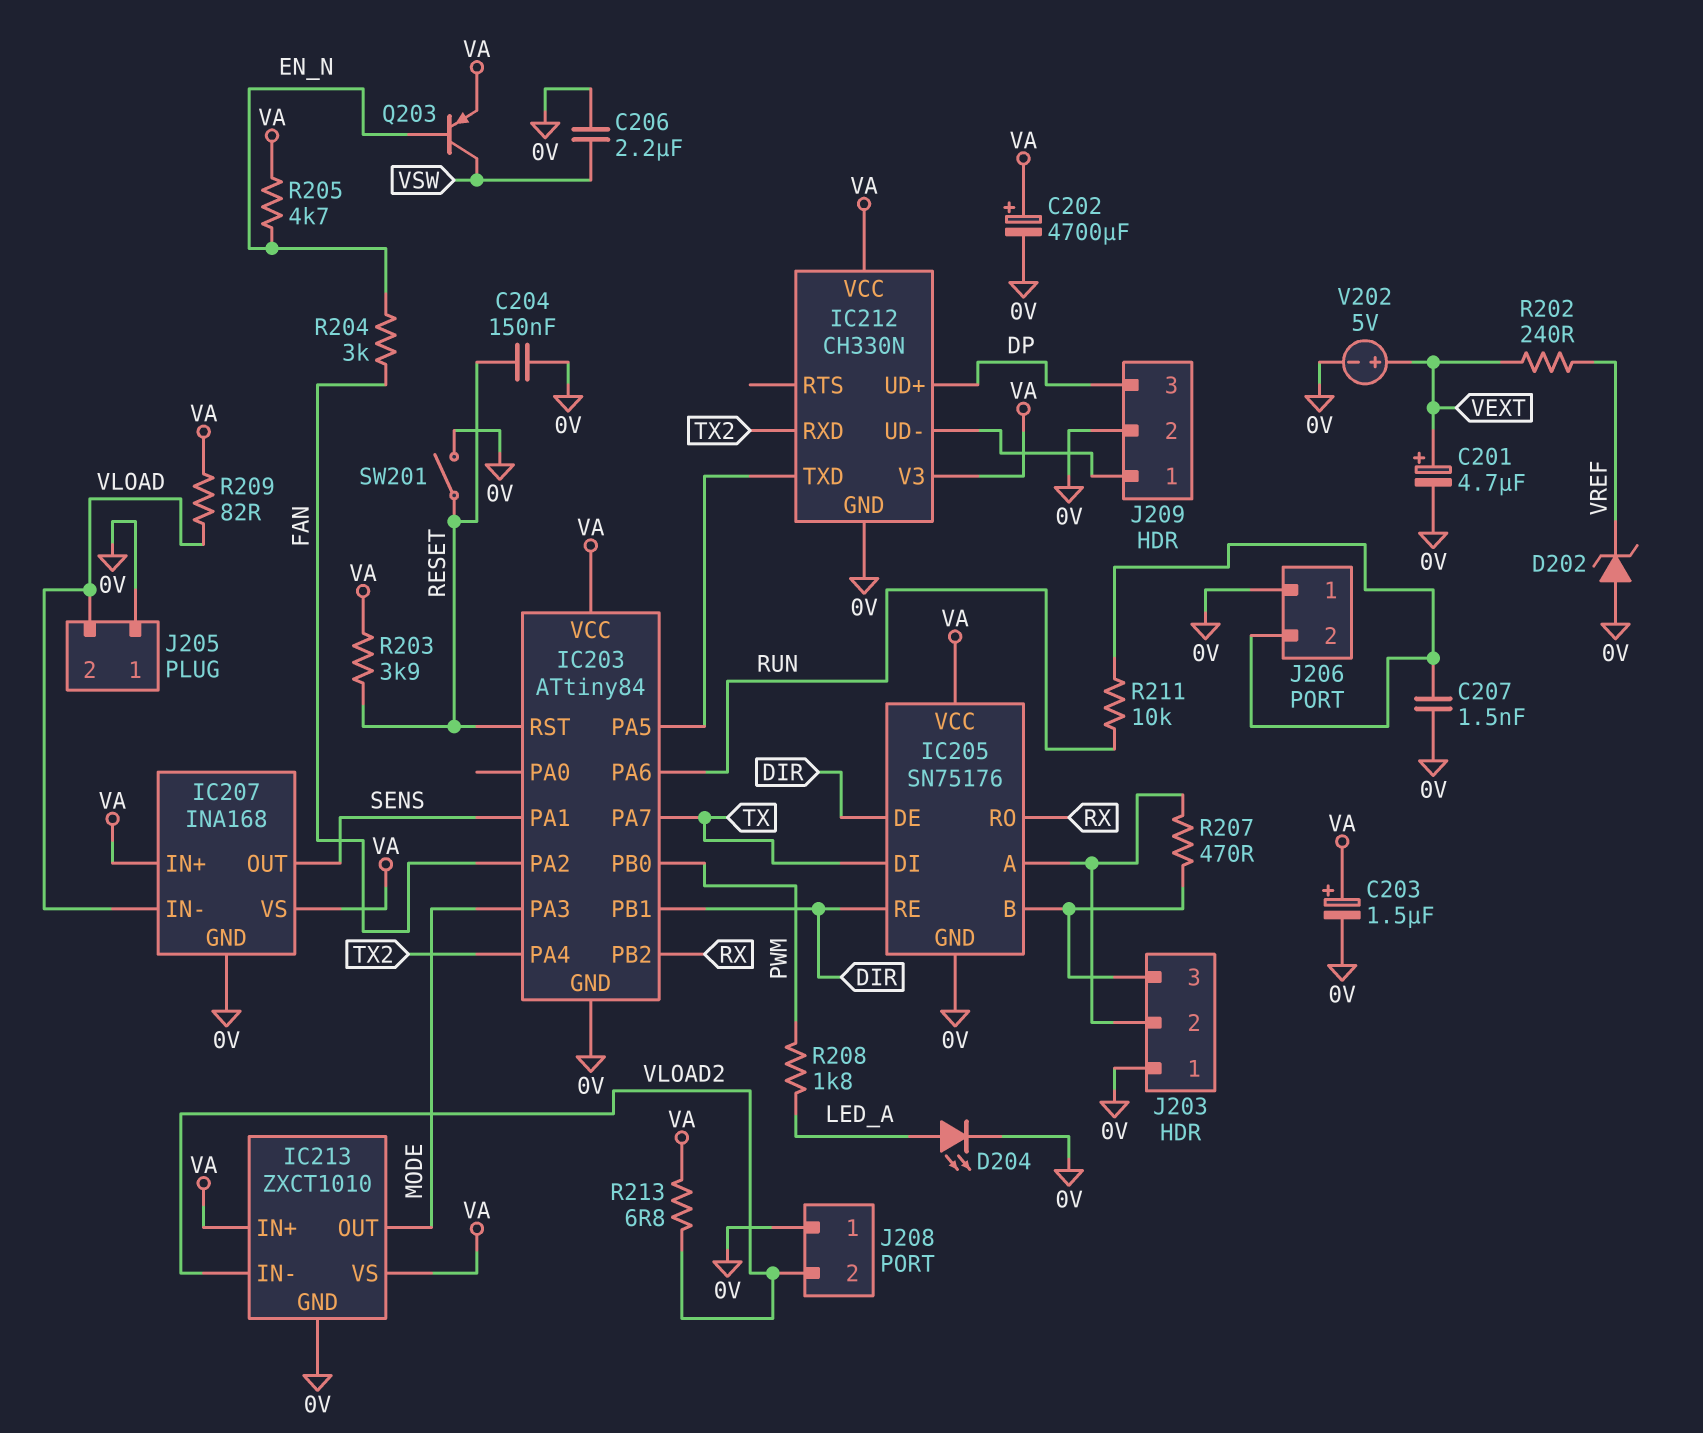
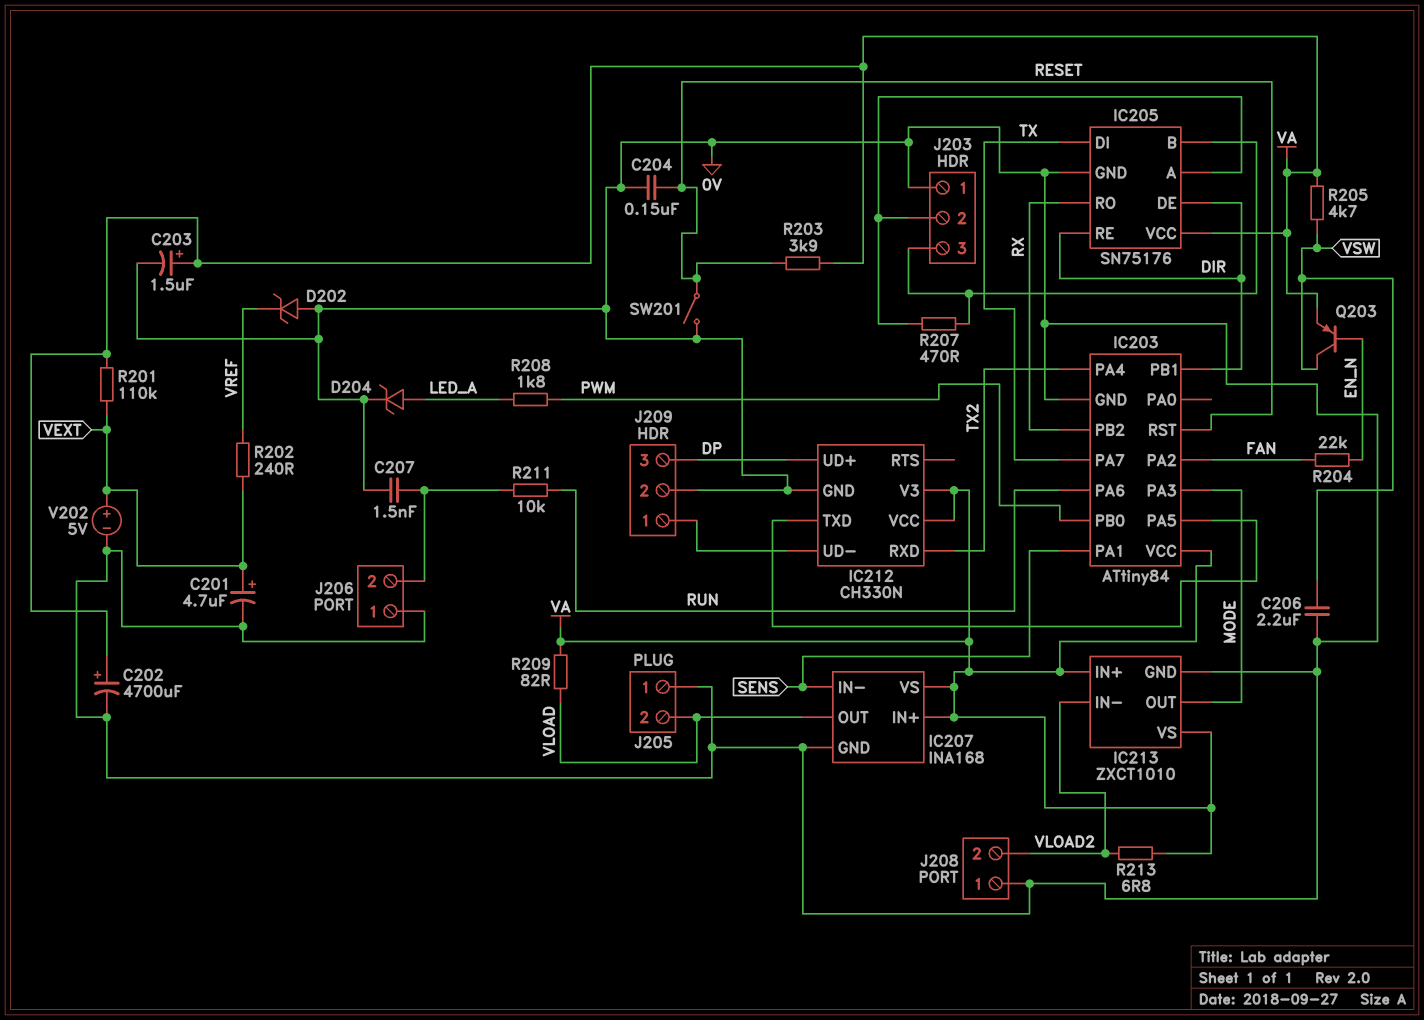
D204: LED (A LED_A, K 0V) -> zener (A LED_A, K 0V)
IC207 pin IN-: VLOAD -> SENS
IC207 pin OUT: SENS -> VLOAD
R201: none -> 110k (VA, VEXT)
R204: 3k (EN_N, FAN) -> 22k (EN_N, FAN)
R205: 4.7k (EN_N, VA) -> 4.7k (VA, VSW)

